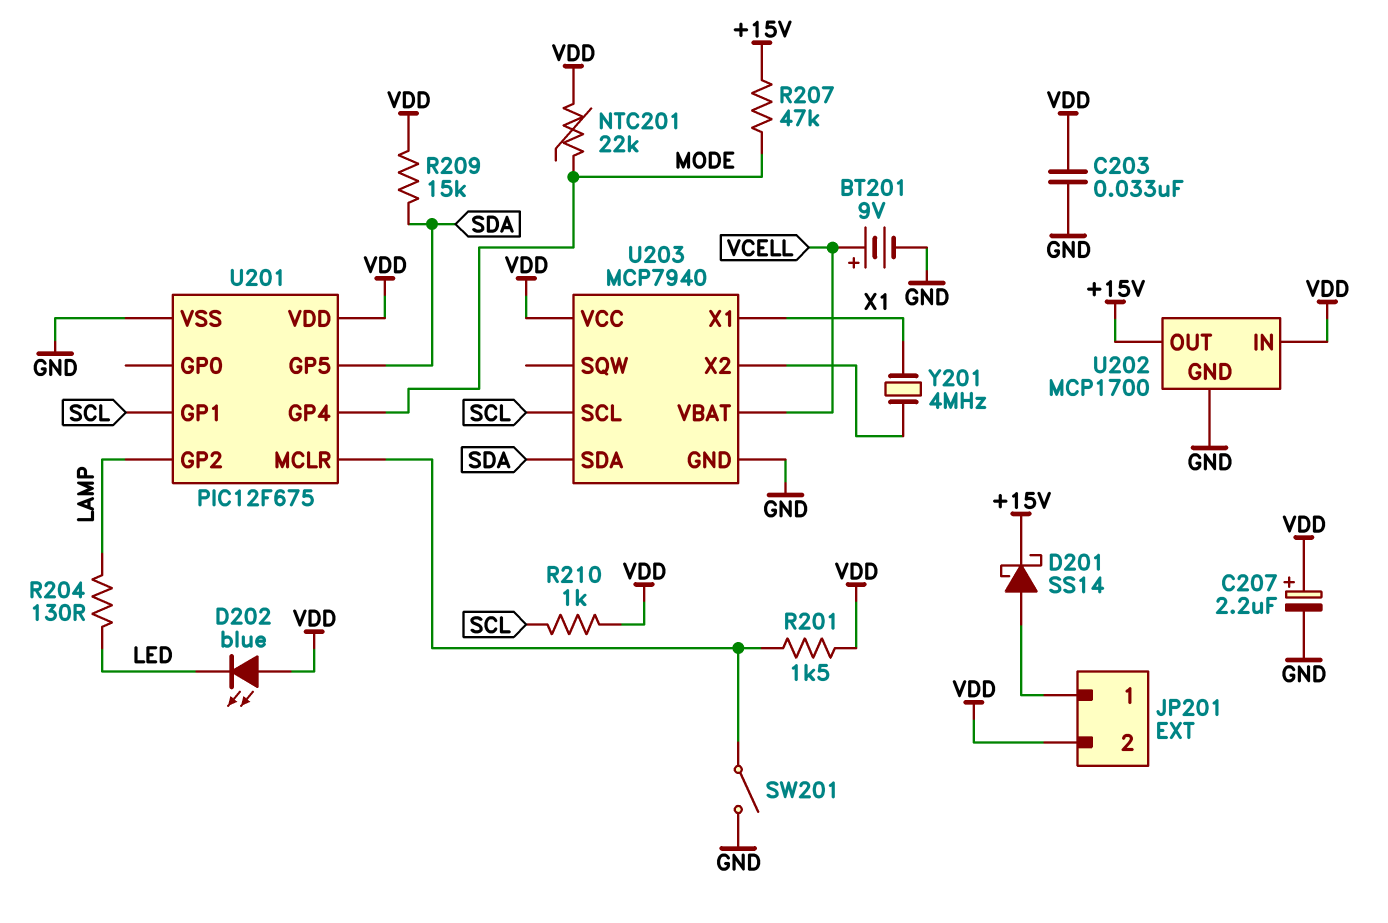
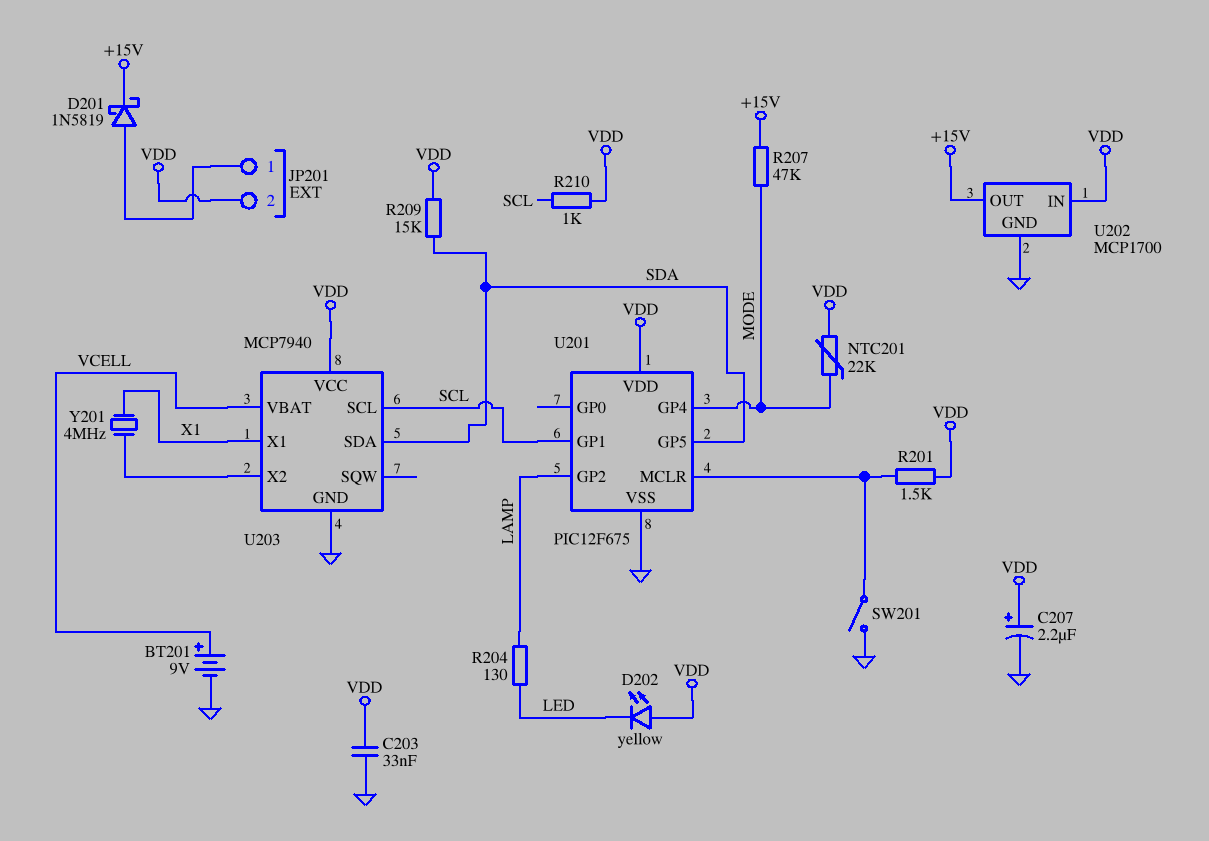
D201: schottky SS14 (A JP201/1, K +15V) -> schottky 1N5819 (A JP201/1, K +15V)
D202: LED blue (A VDD, K LED) -> LED yellow (A VDD, K LED)

